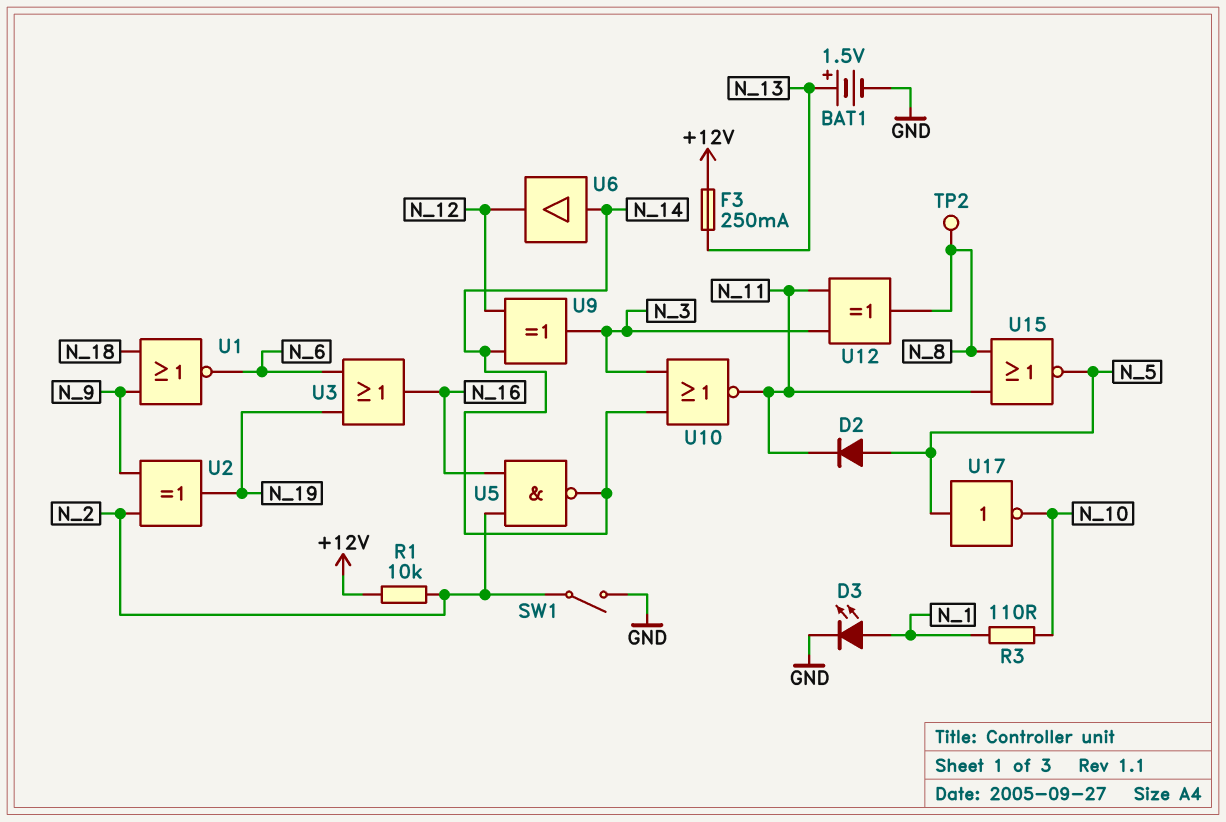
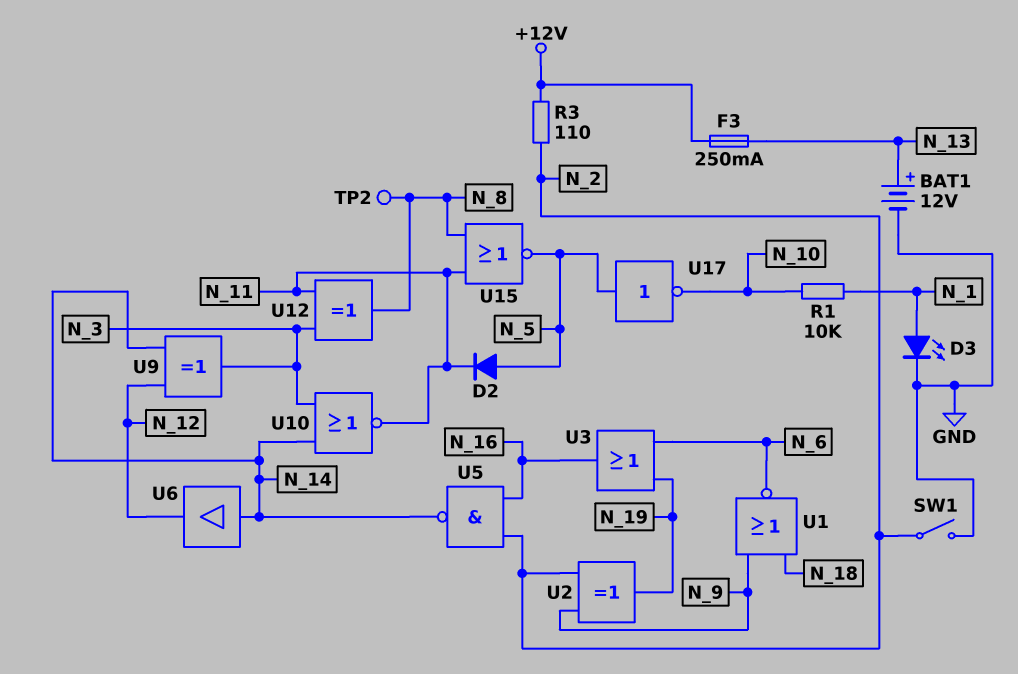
BAT1: 1.5V (plus N_13, minus GND) -> 12V (plus N_13, minus GND)
R1: 10k (+12V, N_2) -> 10k (N_1, N_10)
R3: 110 (N_1, N_10) -> 110 (+12V, N_2)

